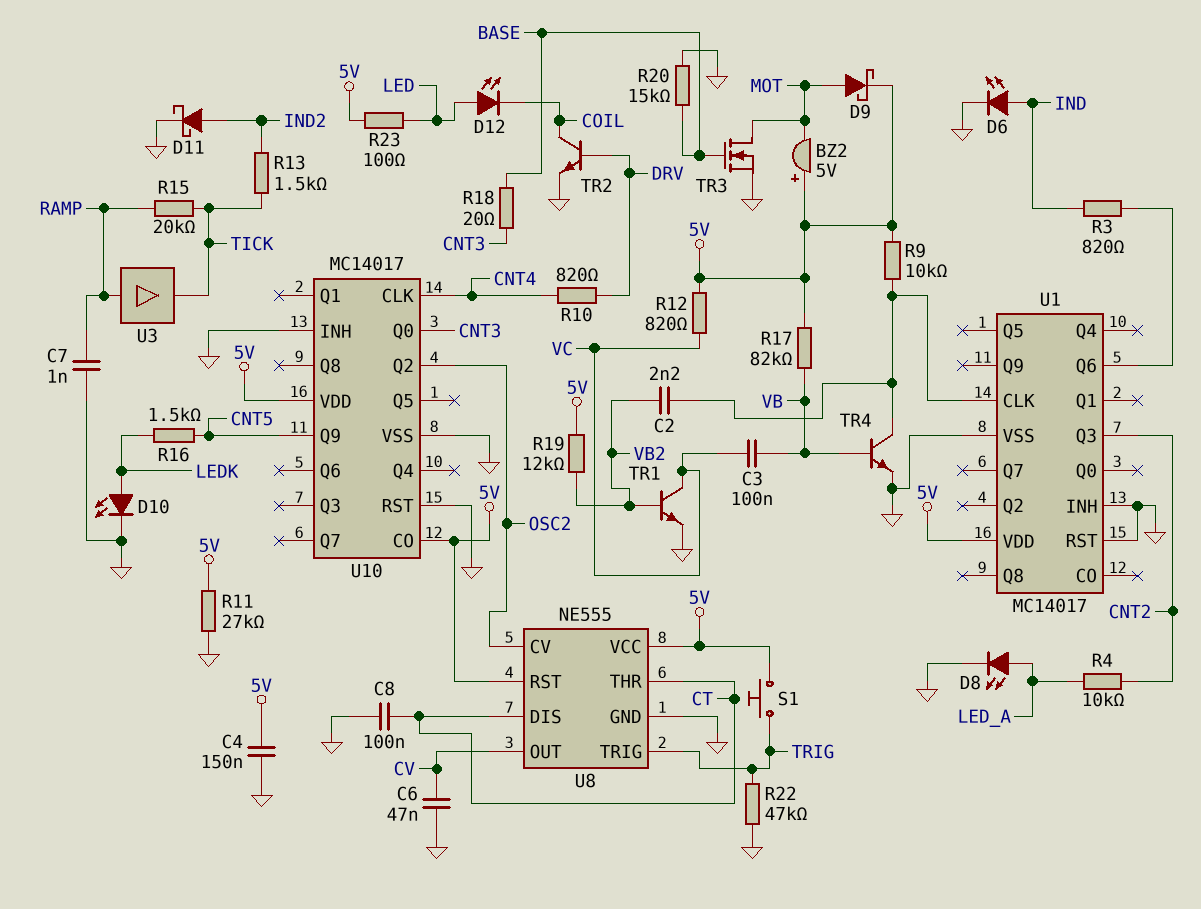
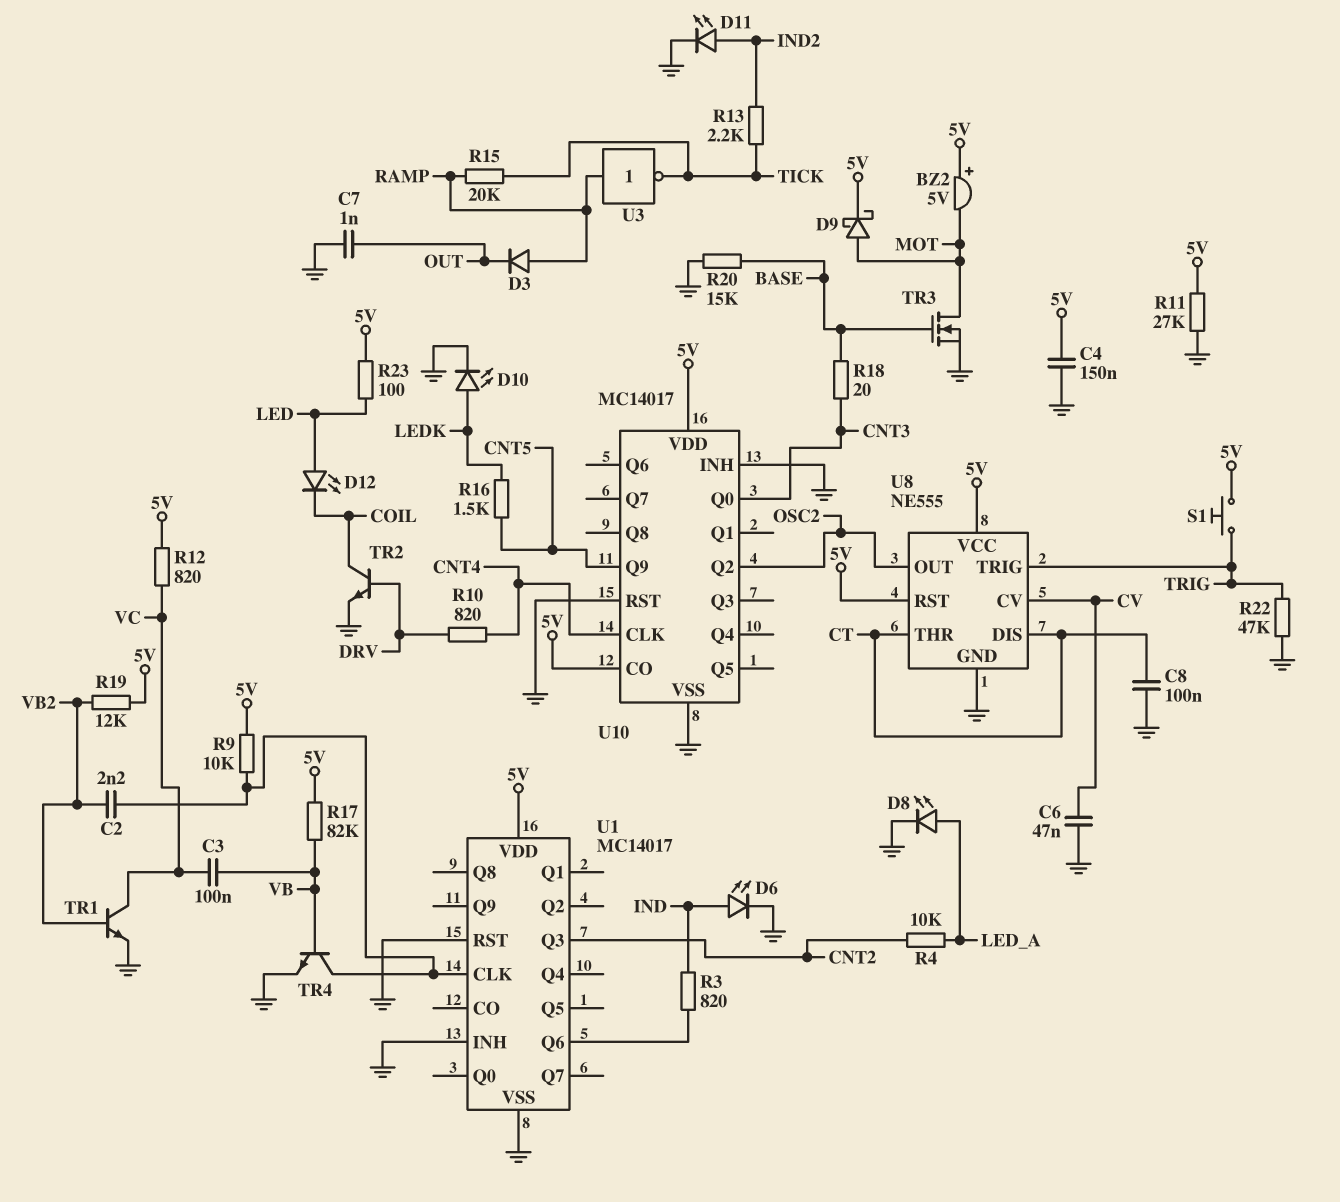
C7: 1nF (GND, RAMP) -> 1nF (GND, OUT)
D3: none -> diode (A RAMP, K OUT)
D11: schottky (A IND2, K GND) -> LED (A IND2, K GND)
R13: 1.5k (IND2, TICK) -> 2.2k (IND2, TICK)
U3: buffer (in RAMP, out TICK) -> NOT (in RAMP, out TICK)
U8 pin CV: OSC2 -> CV
U8 pin OUT: CV -> OSC2

